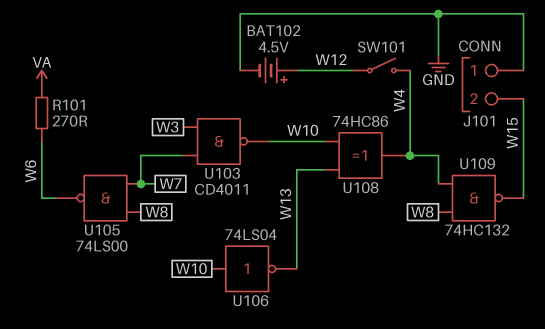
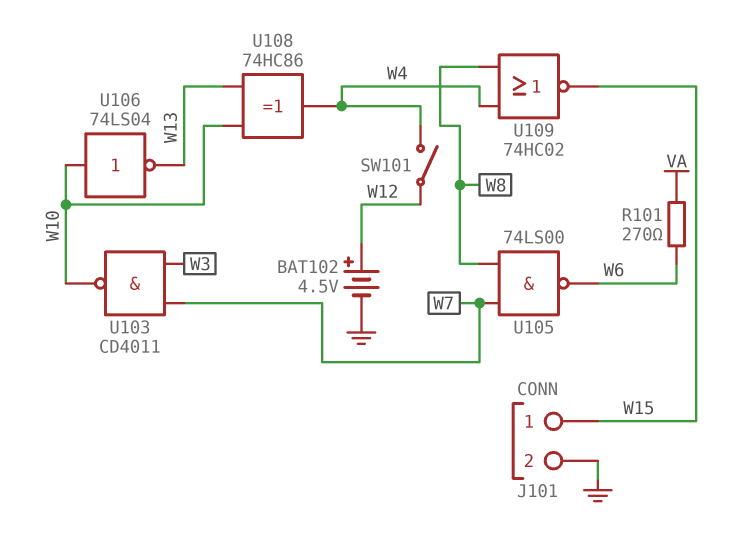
J101 pin 1: GND -> W15
J101 pin 2: W15 -> GND
U109: NAND 74HC132 (in W4, in W8, out W15) -> NOR 74HC02 (in W4, in W8, out W15)

